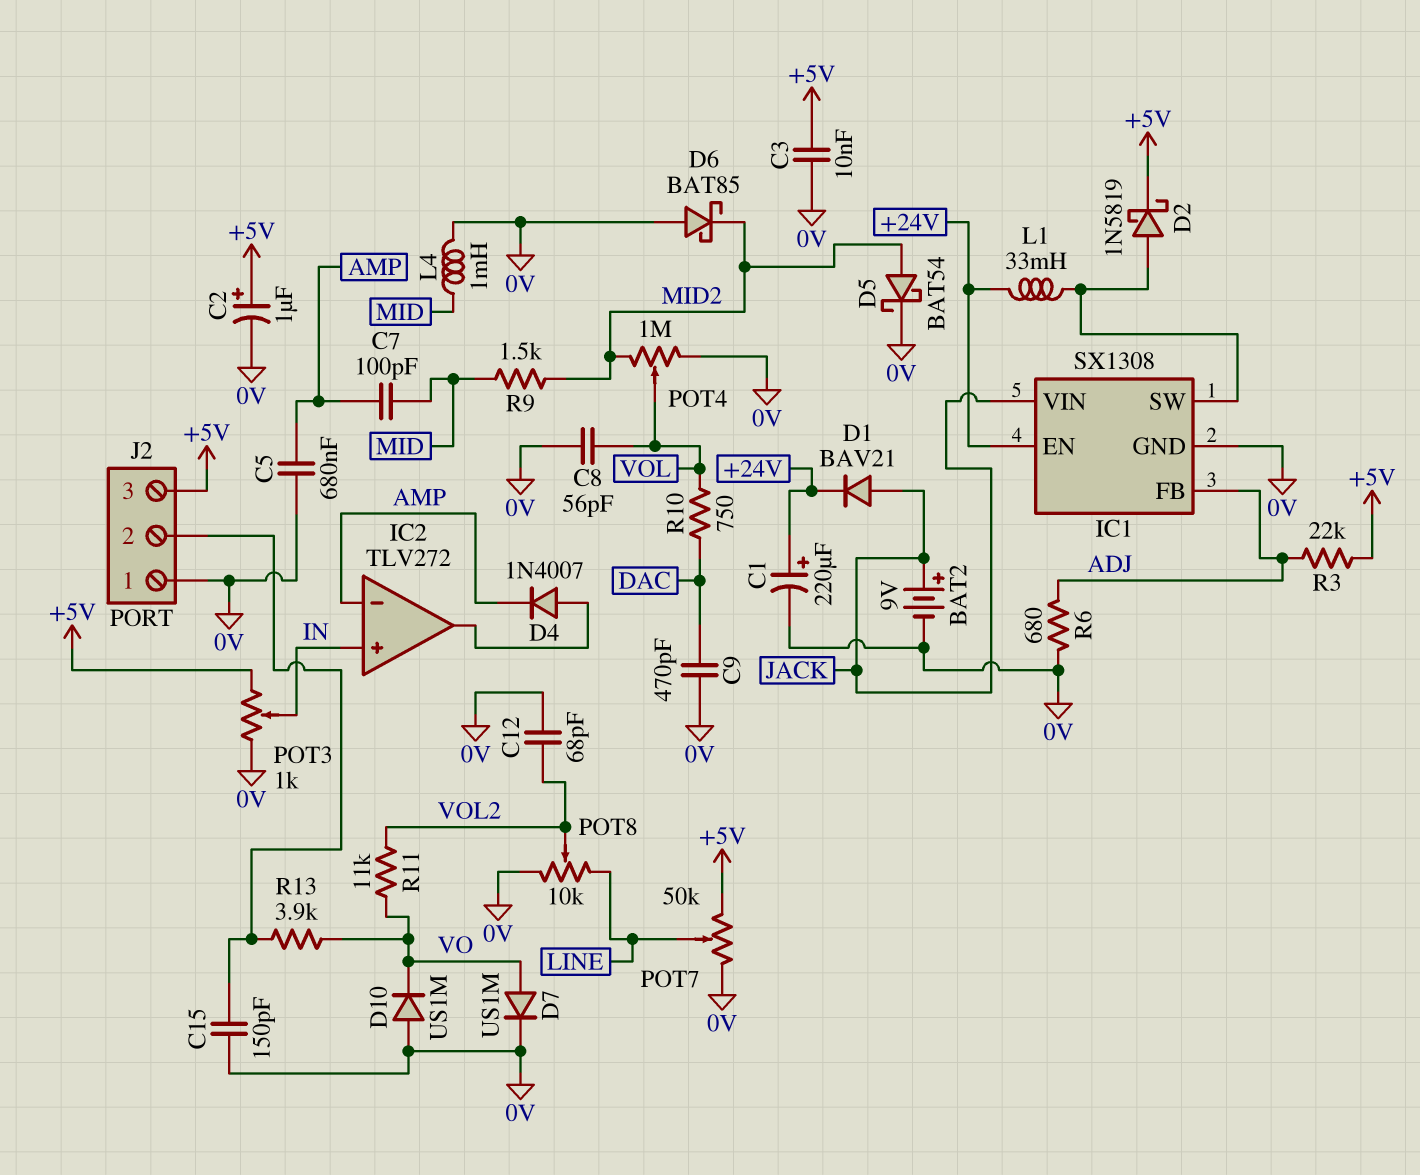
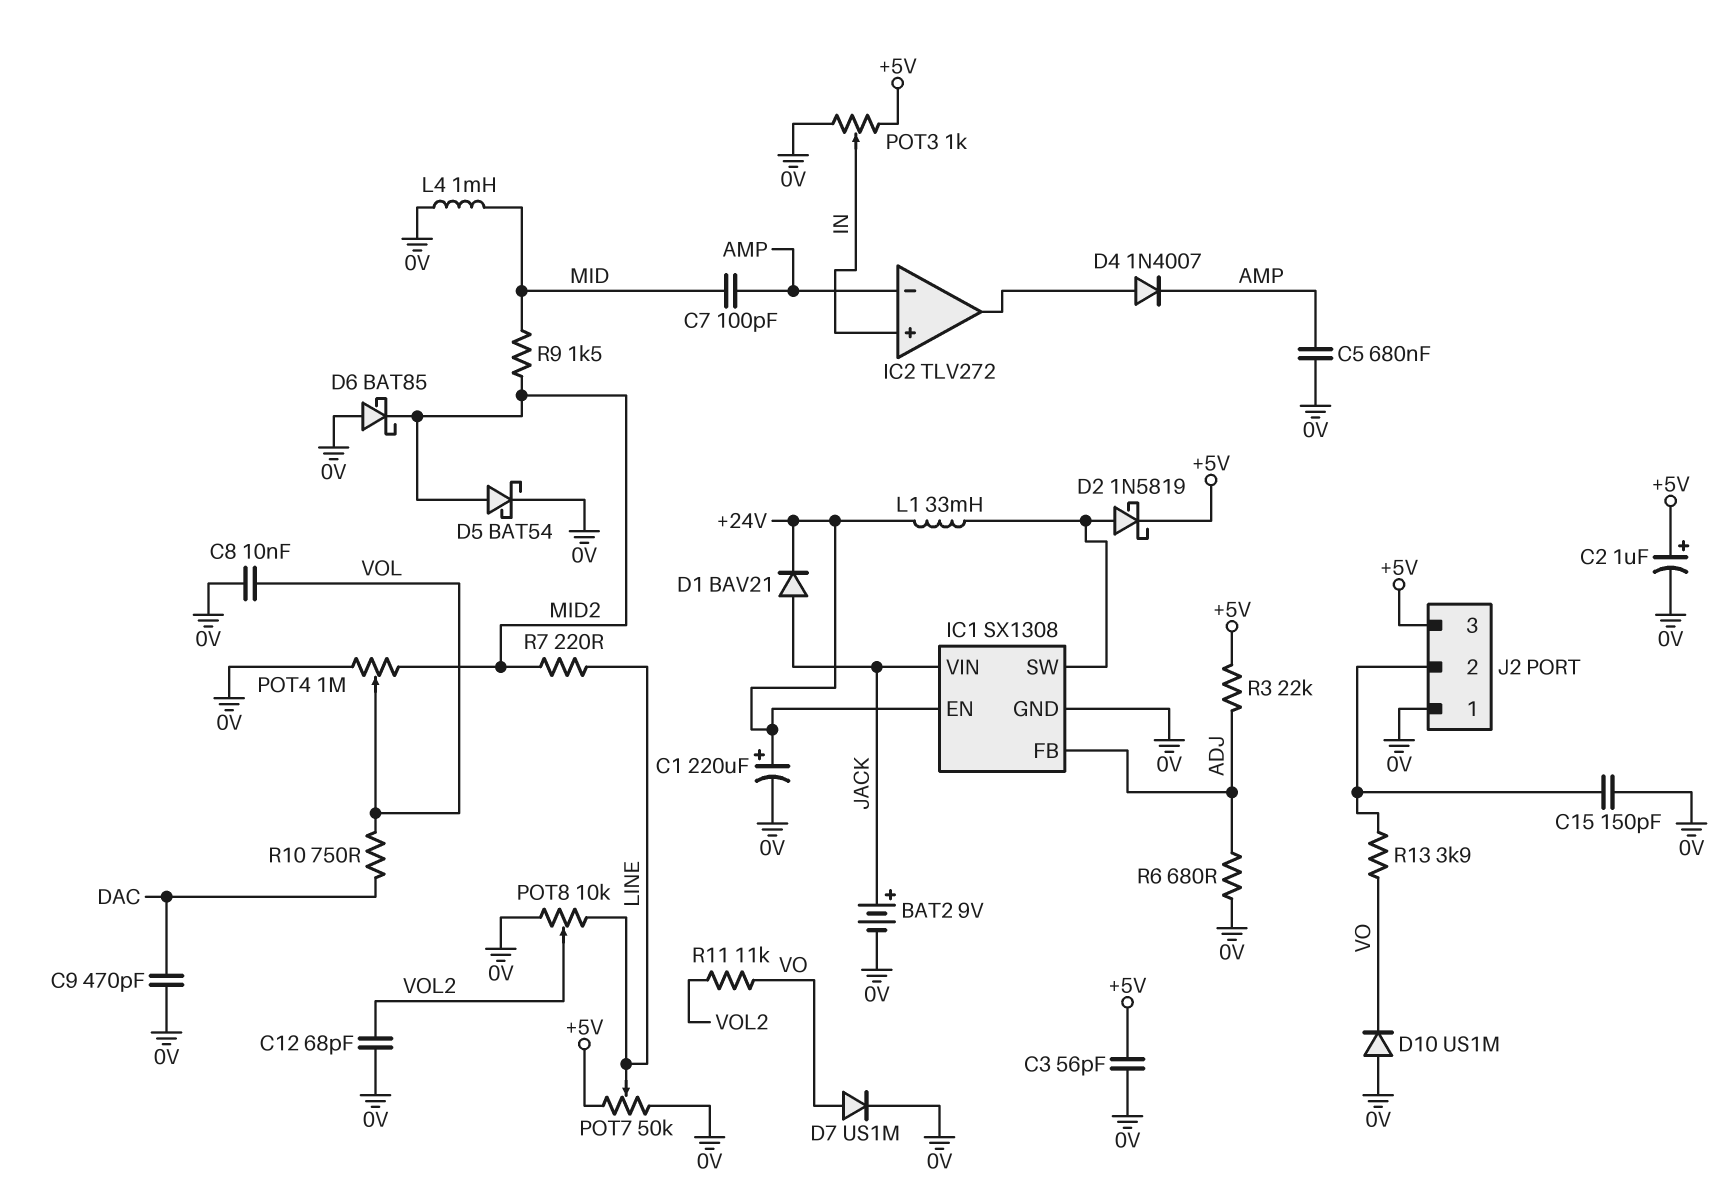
C3: 10nF (+5V, 0V) -> 56pF (+5V, 0V)
C8: 56pF (0V, VOL) -> 10nF (0V, VOL)
R7: none -> 220 (LINE, MID2)

